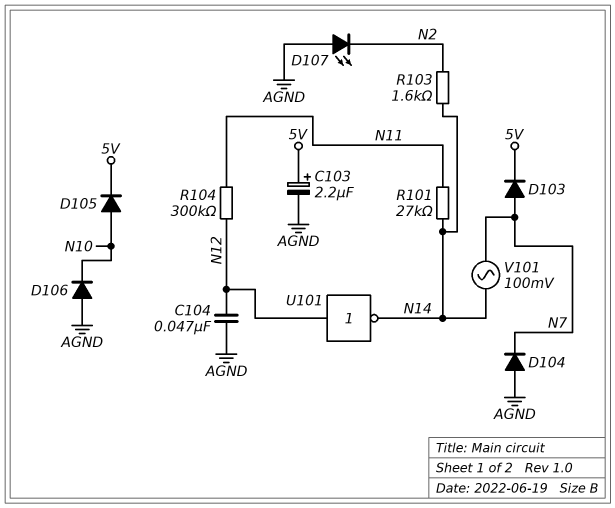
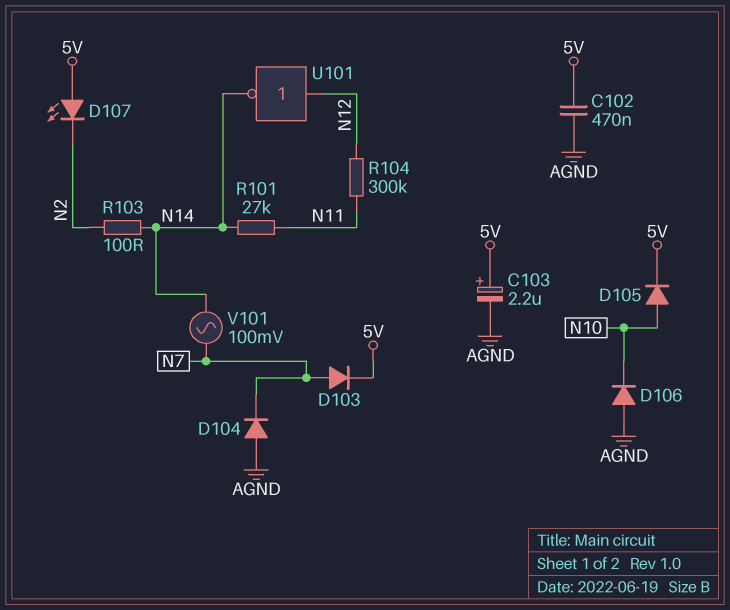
C102: none -> 470nF (5V, AGND)
C104: 47nF (AGND, N12) -> none
D107: LED (A AGND, K N2) -> LED (A 5V, K N2)
R103: 1.6k (N2, N14) -> 100 (N2, N14)

